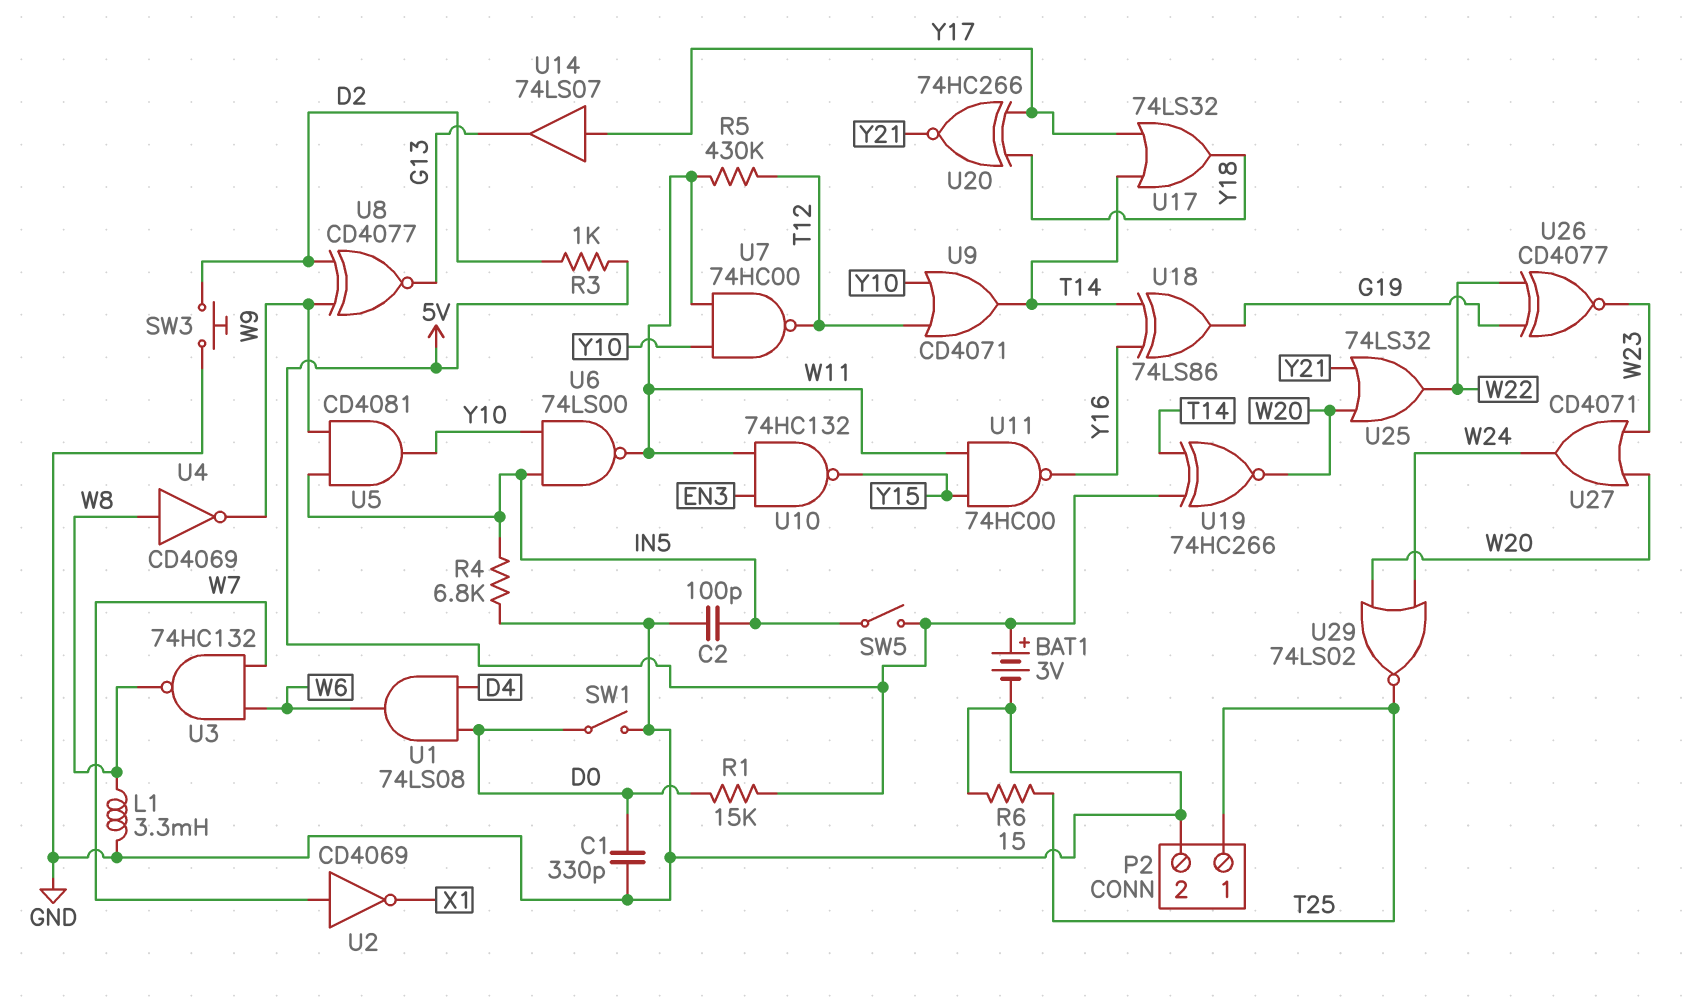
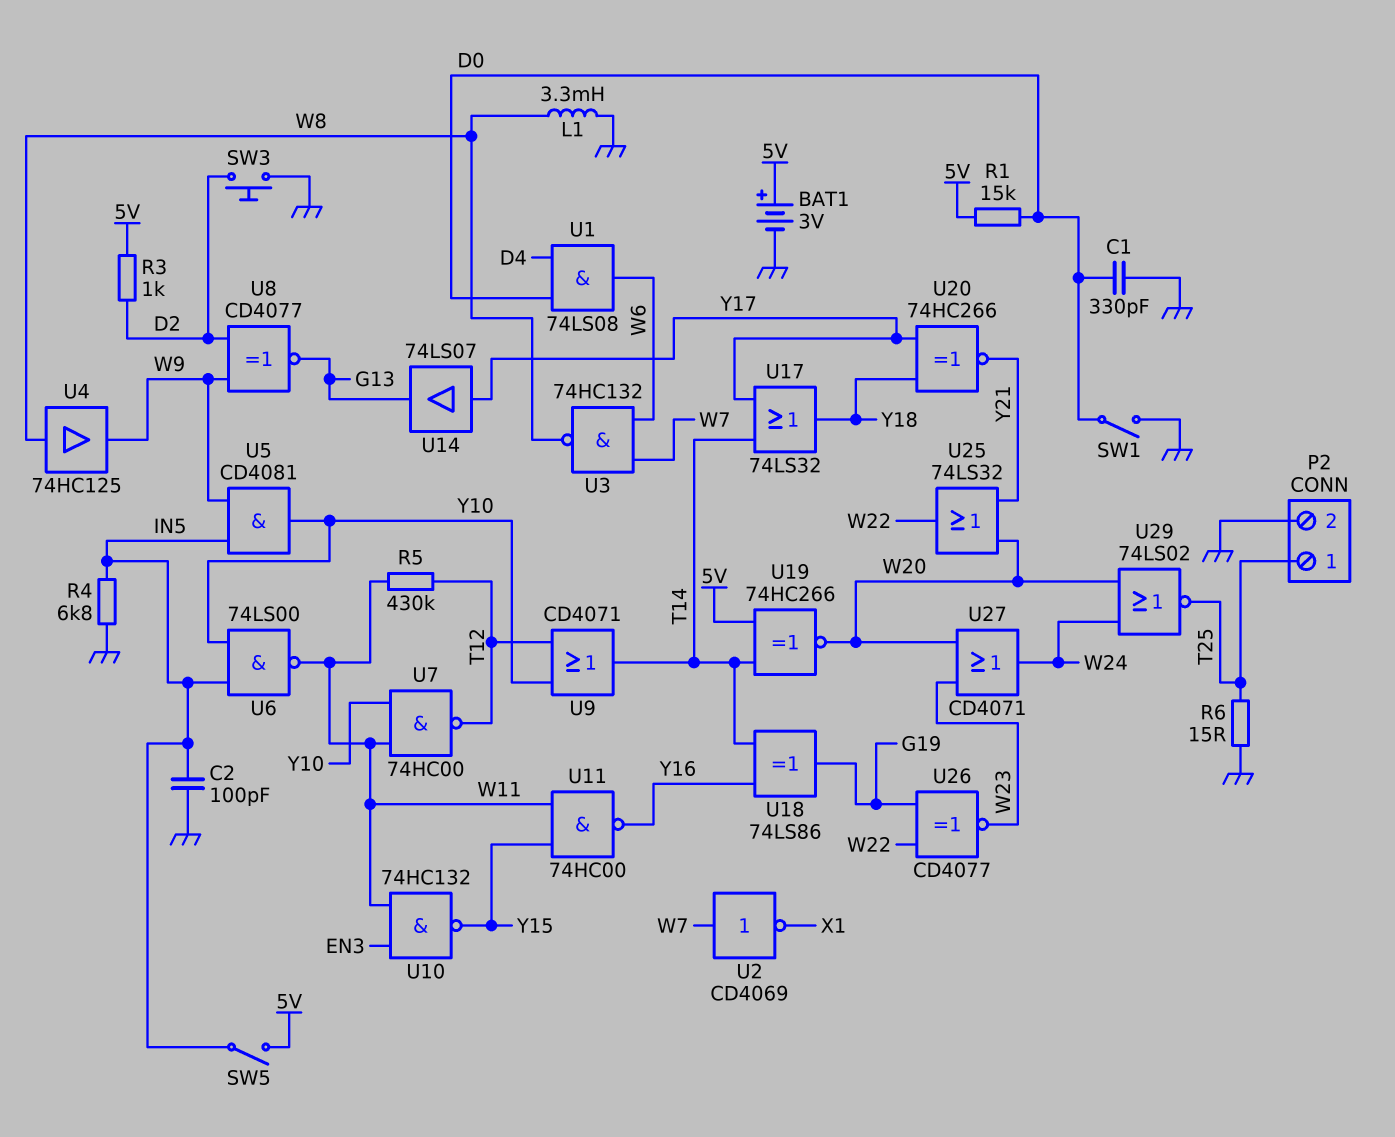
U4: NOT CD4069 (in W8, out W9) -> buffer 74HC125 (in W8, out W9)

